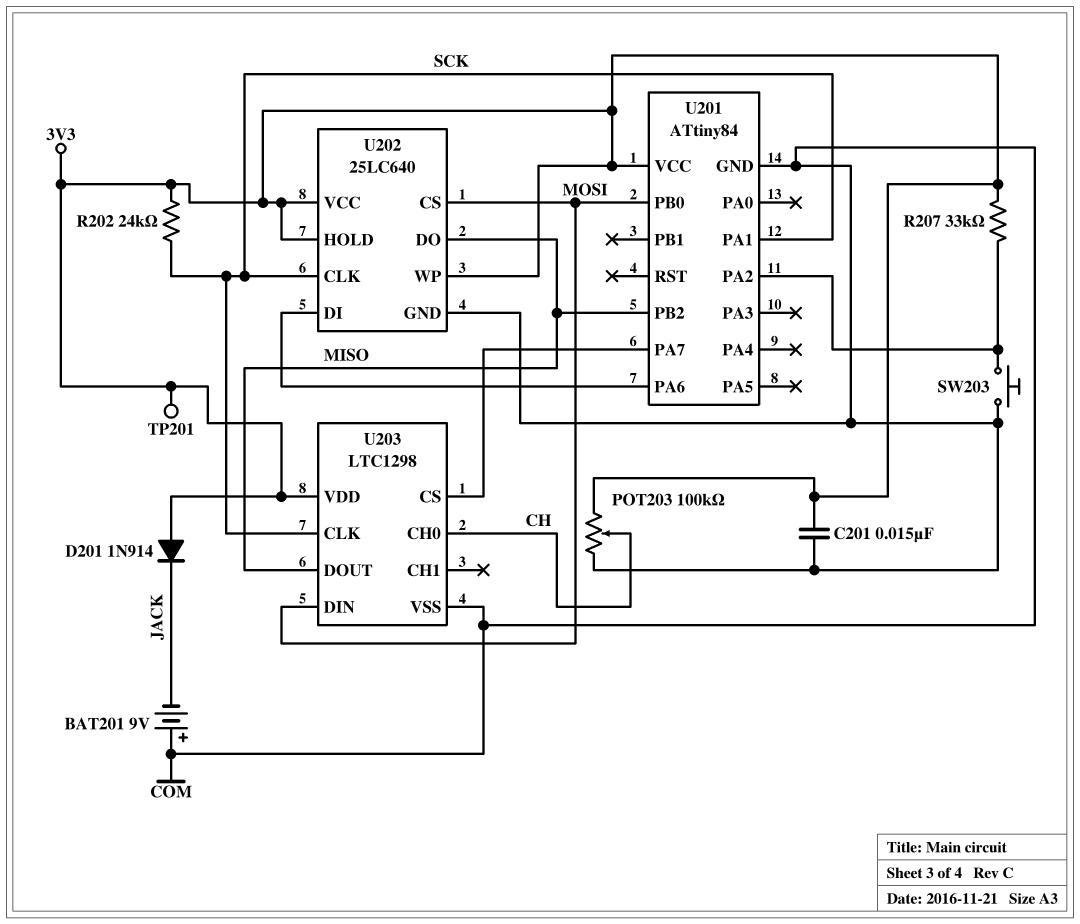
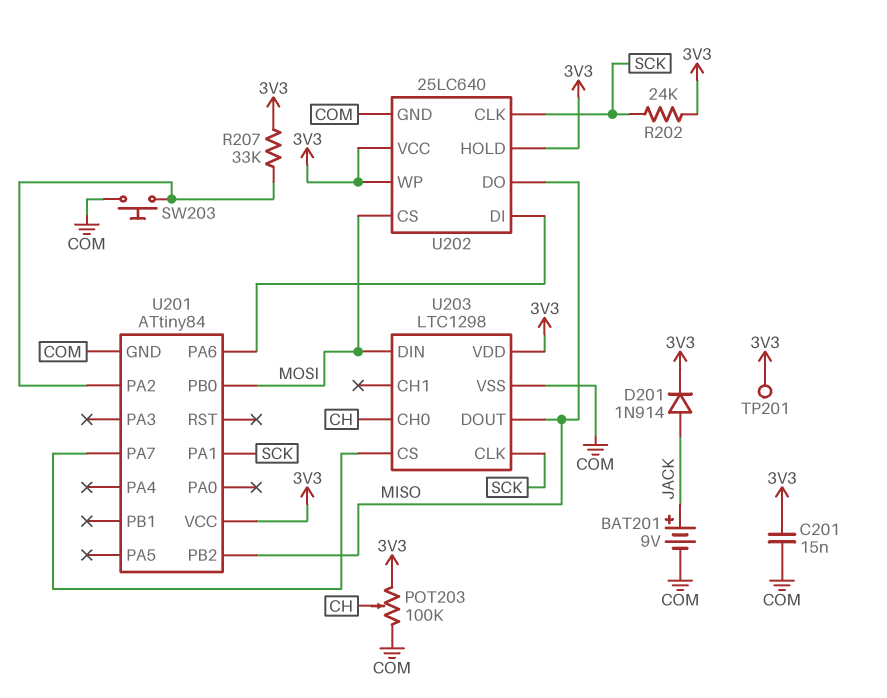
BAT201: 9V (plus COM, minus JACK) -> 9V (plus JACK, minus COM)
D201: diode 1N914 (A 3V3, K JACK) -> diode 1N914 (A JACK, K 3V3)

